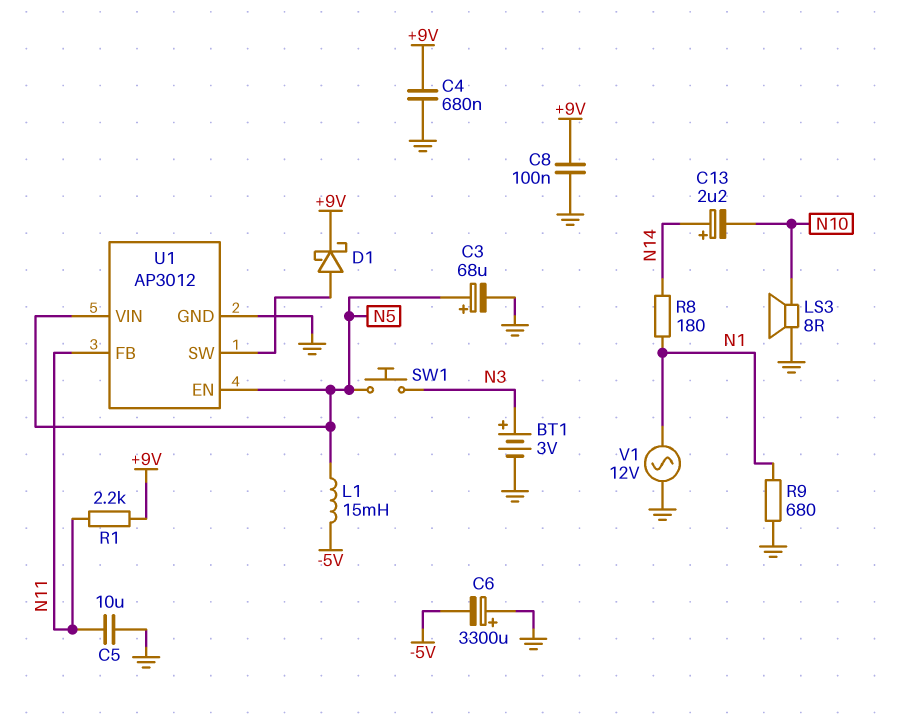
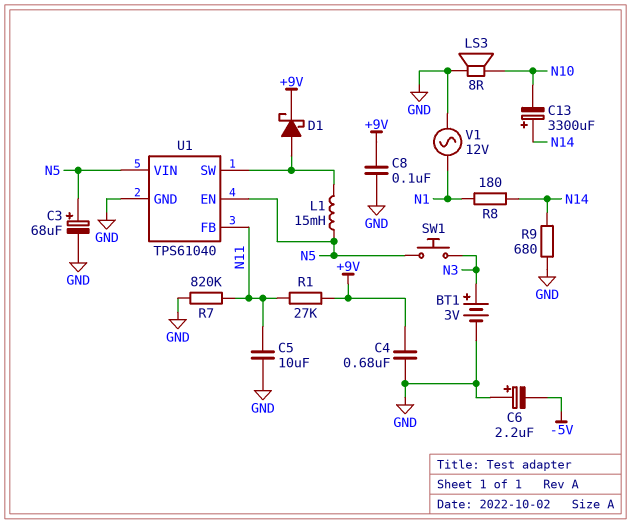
C6: 3300uF (plus GND, minus -5V) -> 2.2uF (plus GND, minus -5V)
C13: 2.2uF (plus N14, minus N10) -> 3300uF (plus N14, minus N10)
L1: 15mH (-5V, N5) -> 15mH (N5, U1/SW)
R1: 2.2k (+9V, N11) -> 27k (+9V, N11)
R7: none -> 820k (GND, N11)
R9: 680 (GND, N1) -> 680 (GND, N14)
U1: AP3012 -> TPS61040

